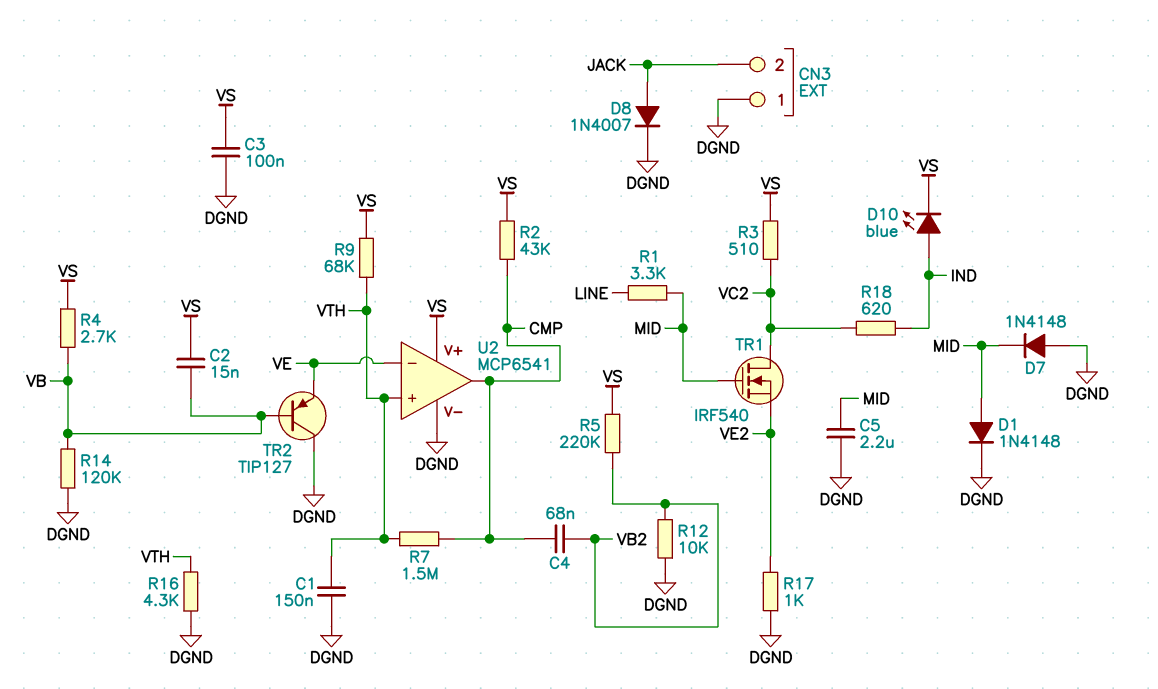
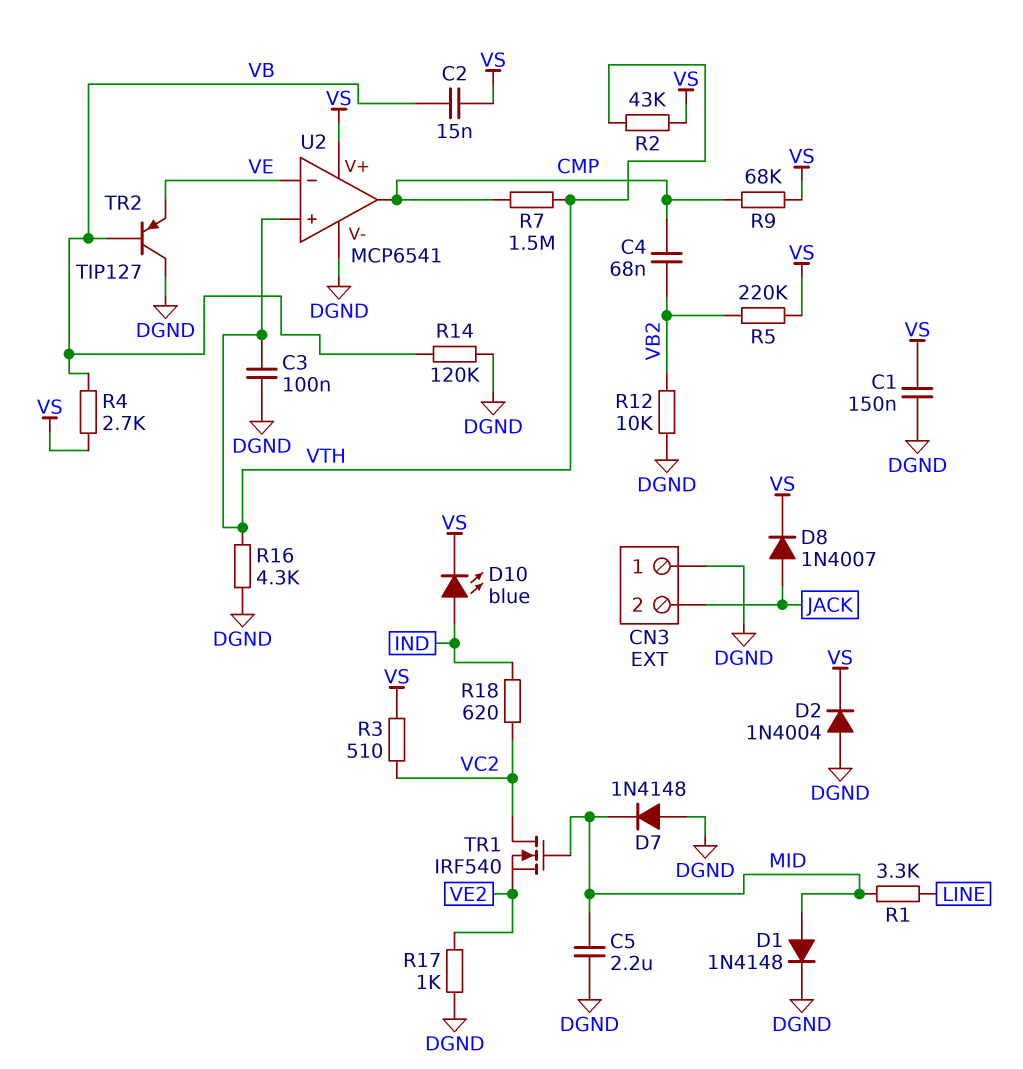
C1: 150nF (DGND, VTH) -> 150nF (DGND, VS)
C3: 100nF (DGND, VS) -> 100nF (DGND, VTH)
D2: none -> diode 1N4004 (A DGND, K VS)
D8: diode 1N4007 (A JACK, K DGND) -> diode 1N4007 (A JACK, K VS)
R2: 43k (CMP, VS) -> 43k (VS, VTH)
R9: 68k (VS, VTH) -> 68k (CMP, VS)

